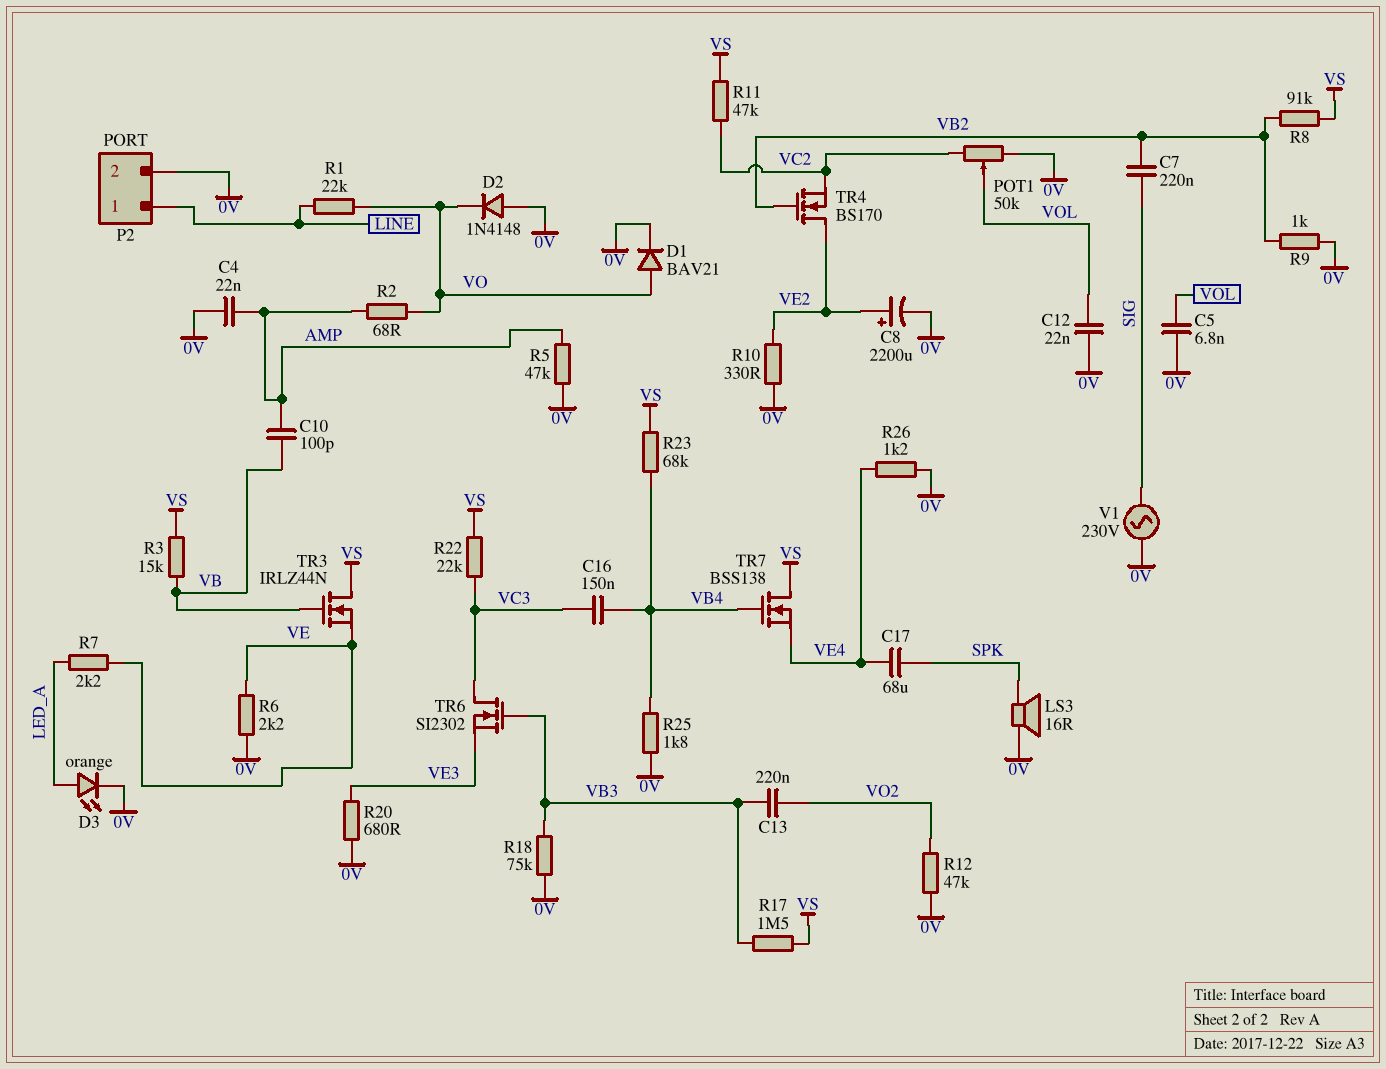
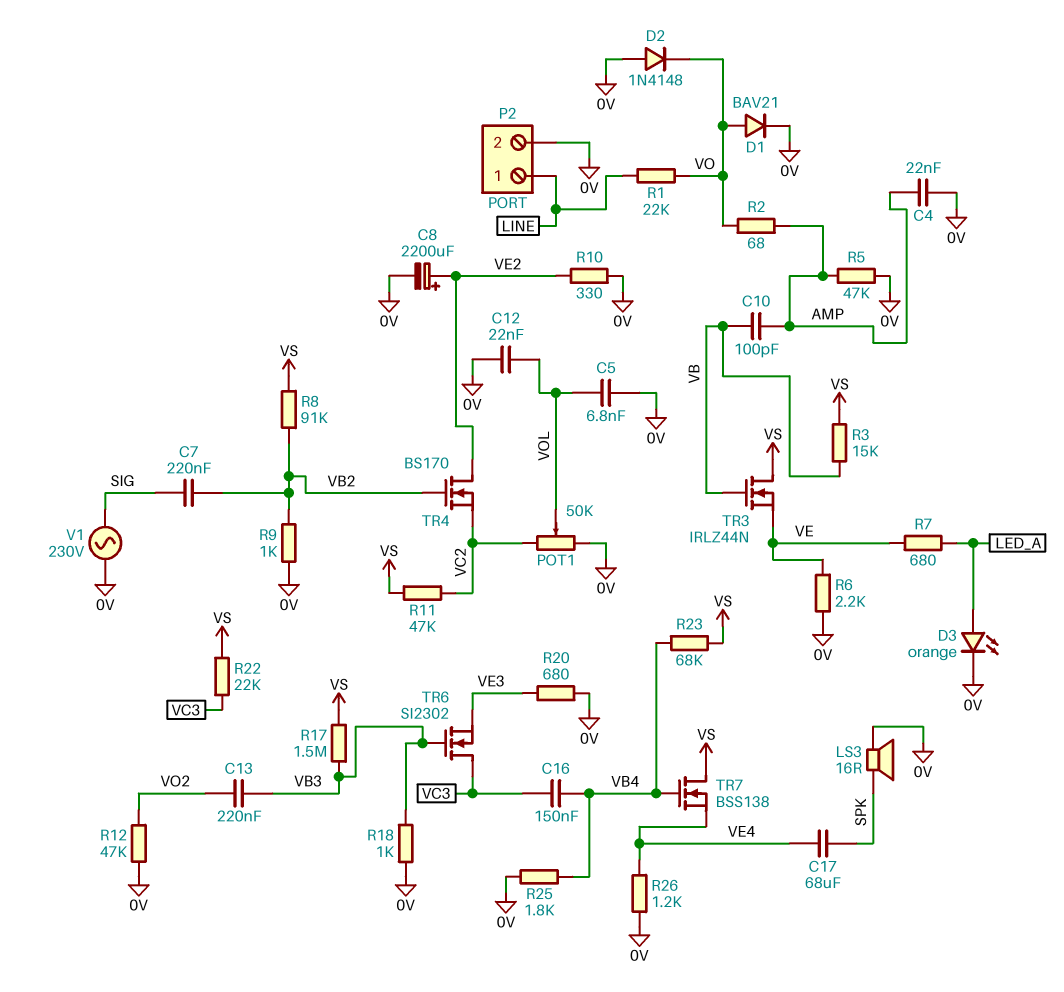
R7: 2.2k (LED_A, VE) -> 680 (LED_A, VE)
R18: 75k (0V, VB3) -> 1k (0V, VB3)

